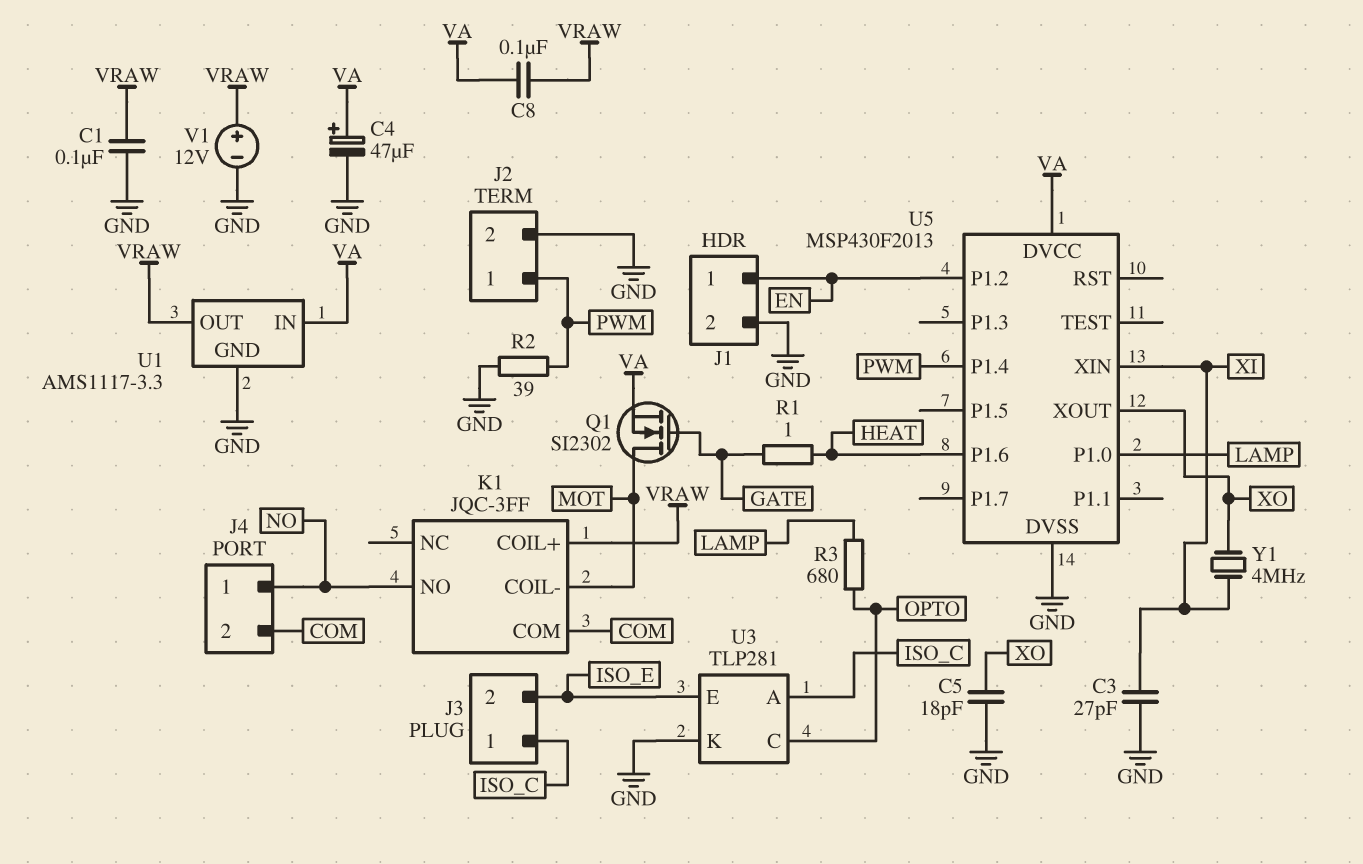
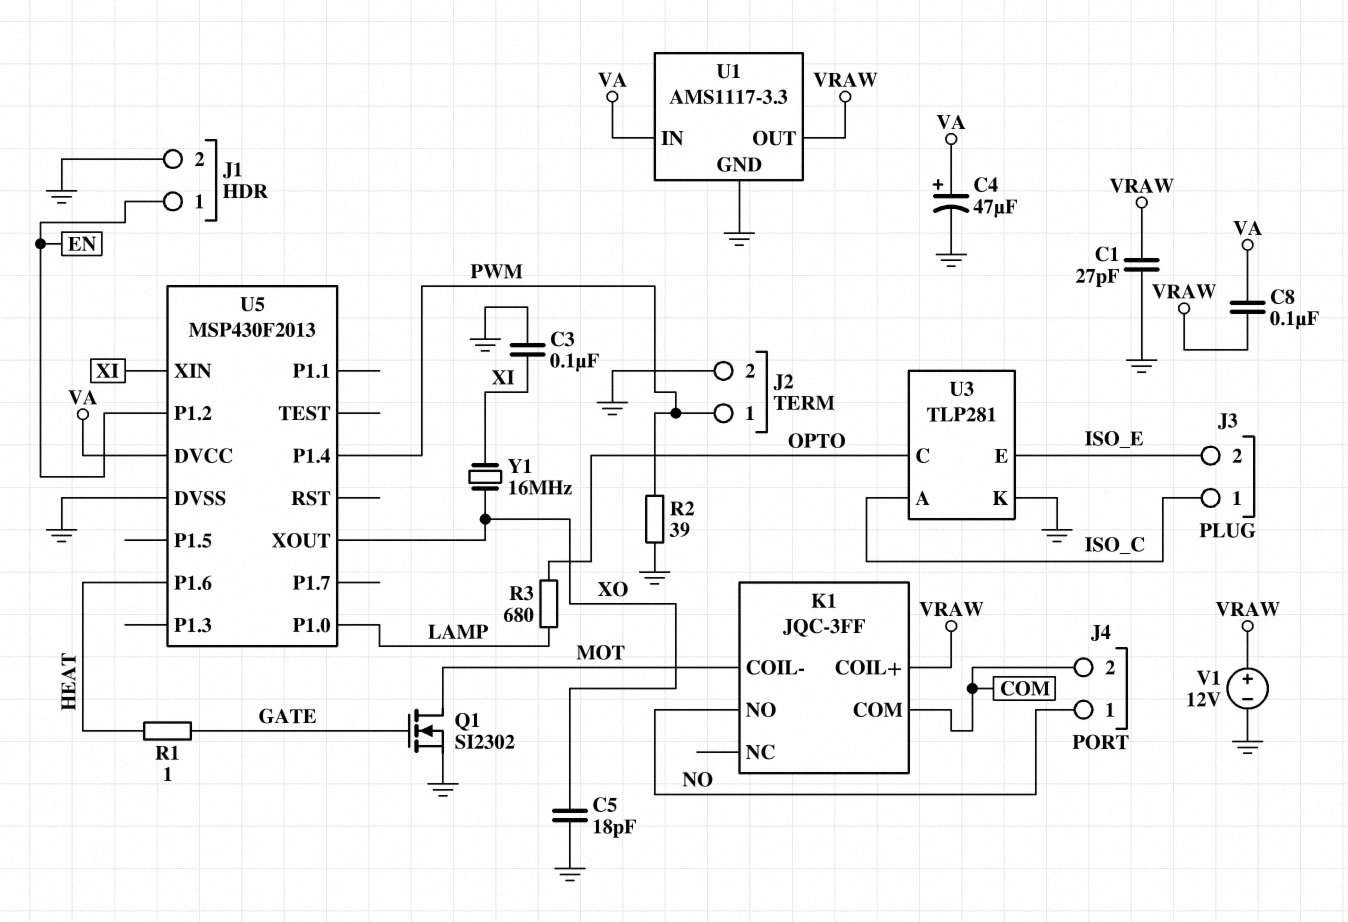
C1: 100nF (GND, VRAW) -> 27pF (GND, VRAW)
C3: 27pF (GND, XI) -> 100nF (GND, XI)
Q1: NMOS SI2302 (G GATE, D MOT, S VA) -> NMOS SI2302 (G GATE, D MOT, S GND)
Y1: 4MHz (XI, XO) -> 16MHz (XI, XO)

